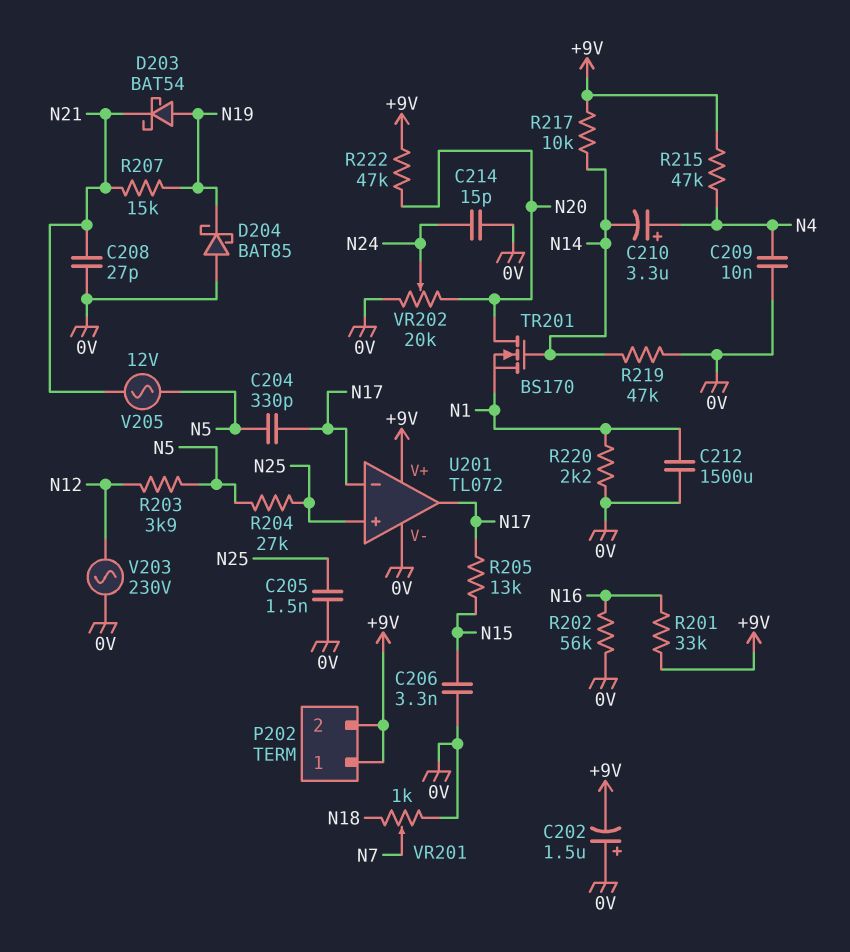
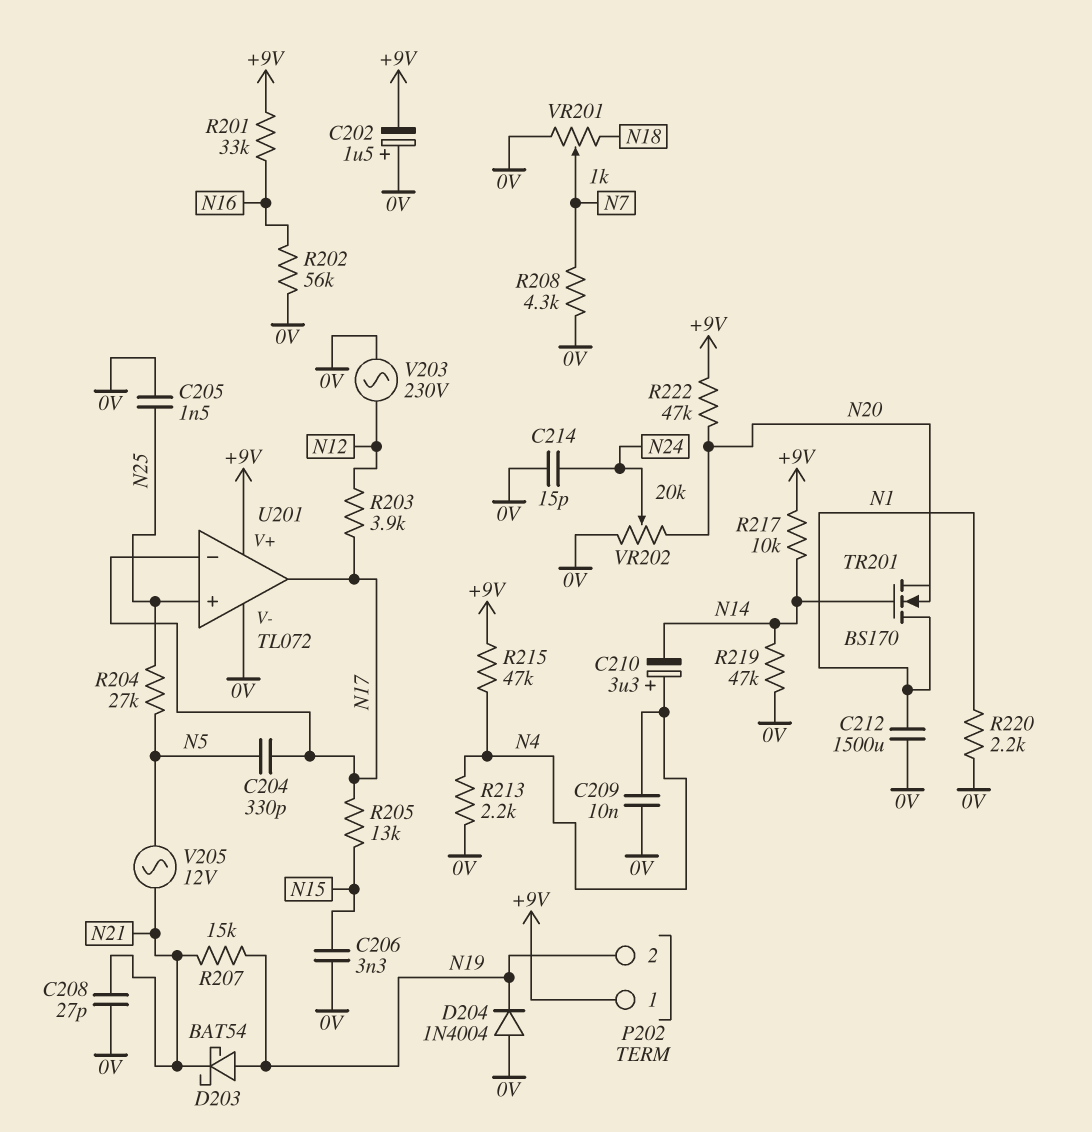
D204: schottky BAT85 (A 0V, K N19) -> diode 1N4004 (A 0V, K N19)
P202 pin 2: +9V -> N19
R203: 3.9k (N5, N12) -> 3.9k (N12, N17)
R208: none -> 4.3k (0V, N7)
R213: none -> 2.2k (0V, N4)
TR201: NMOS BS170 (G N14, D N20, S N1) -> NMOS BS170 (G N14, D N1, S N20)

